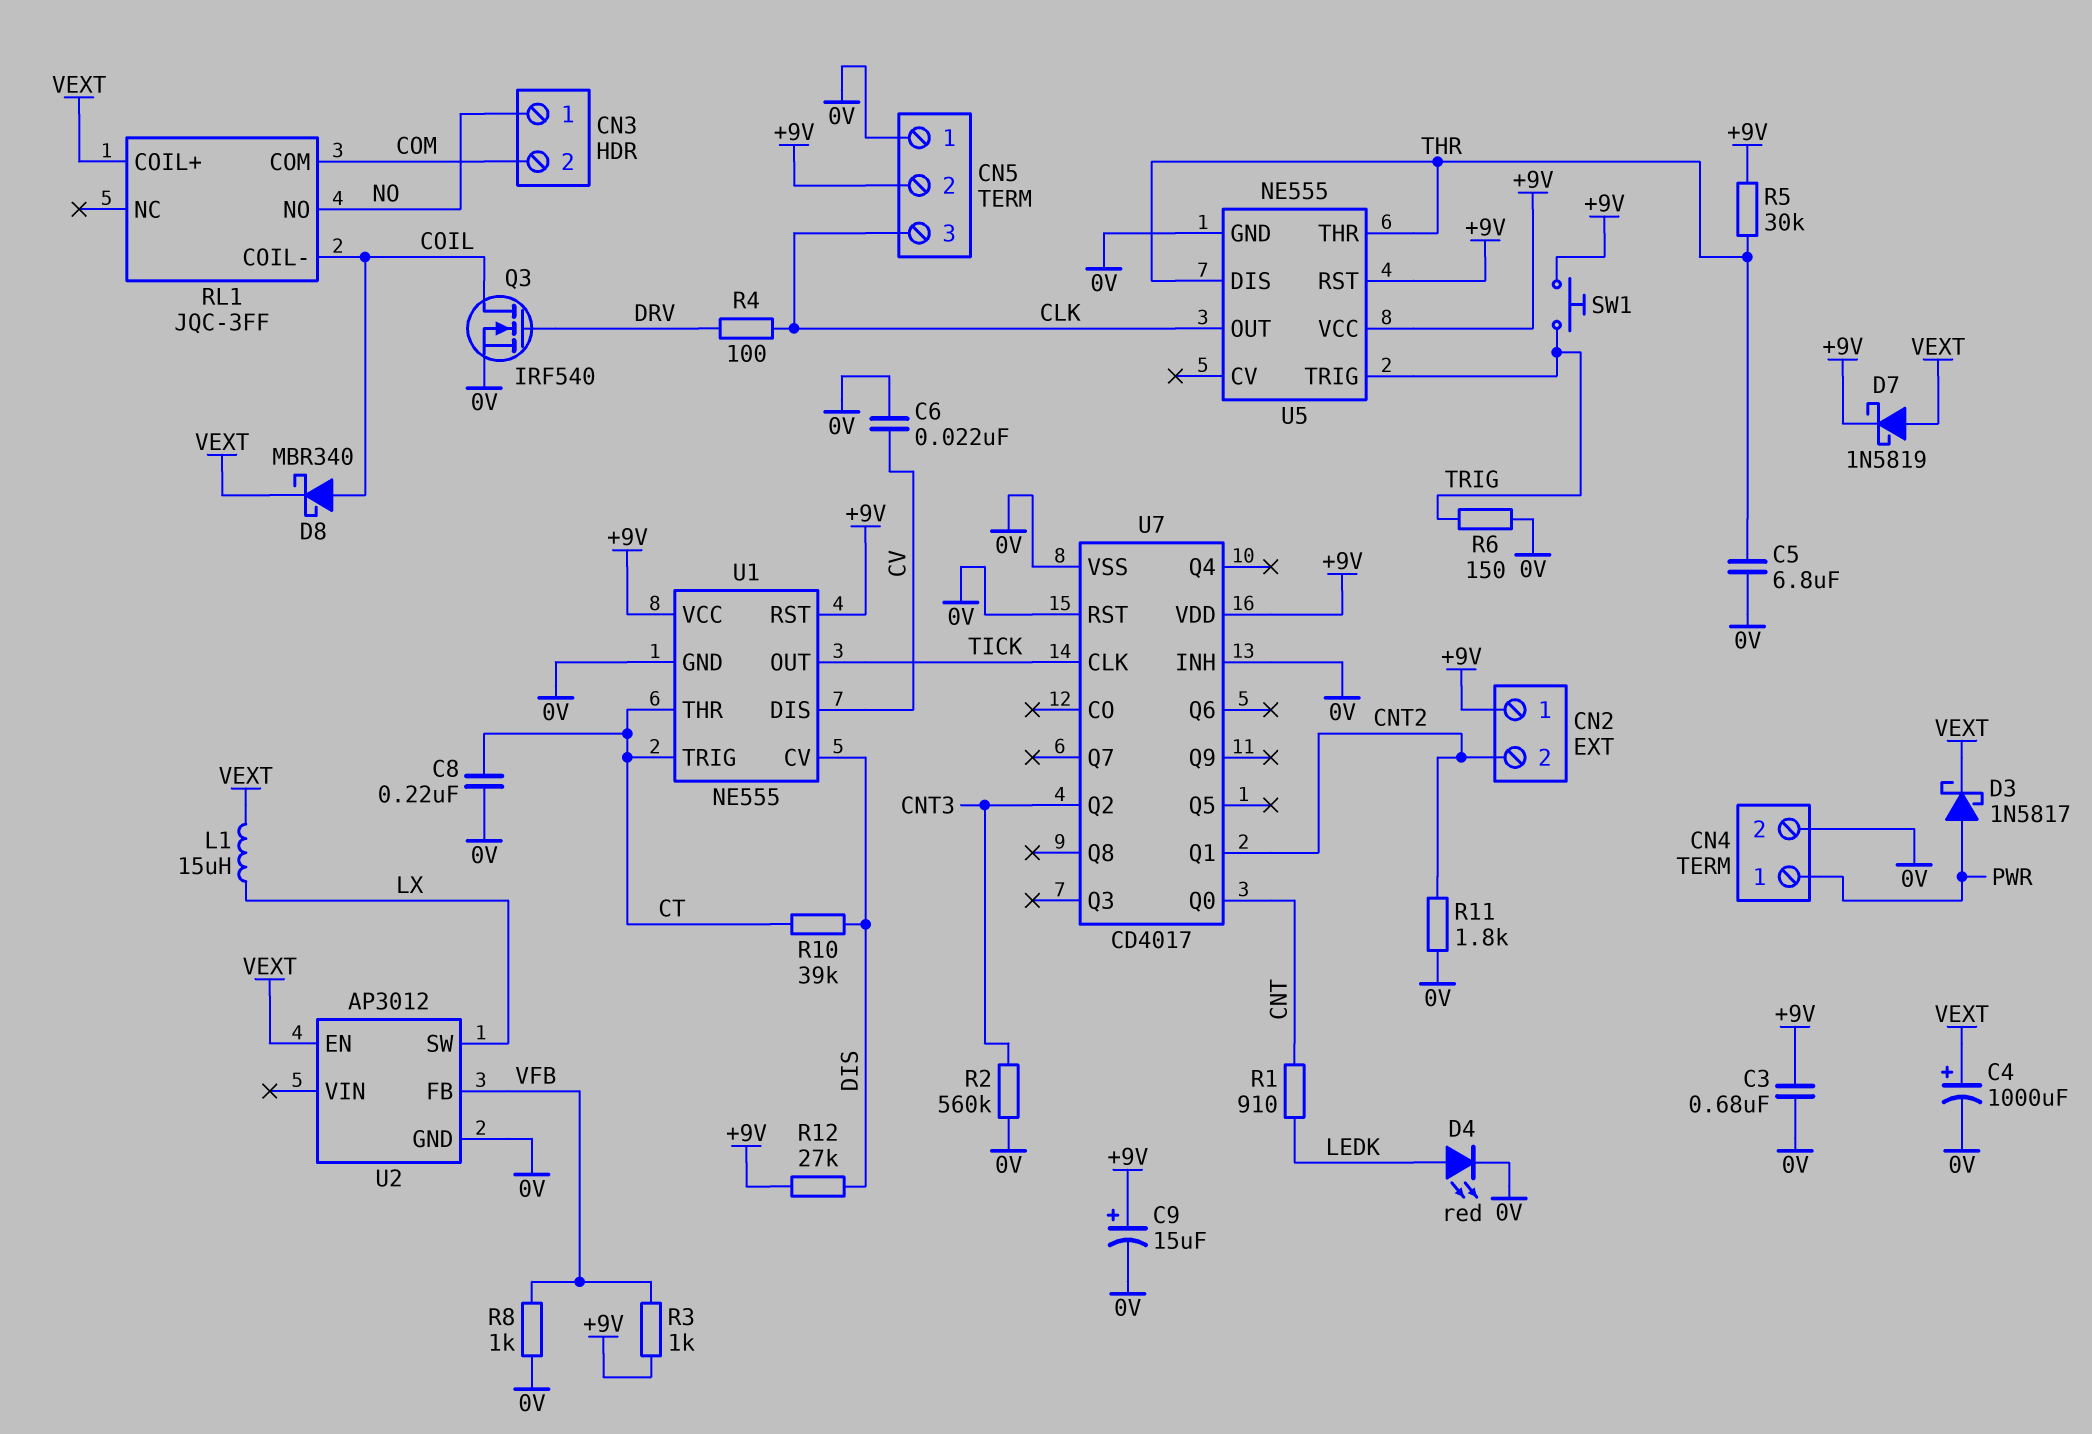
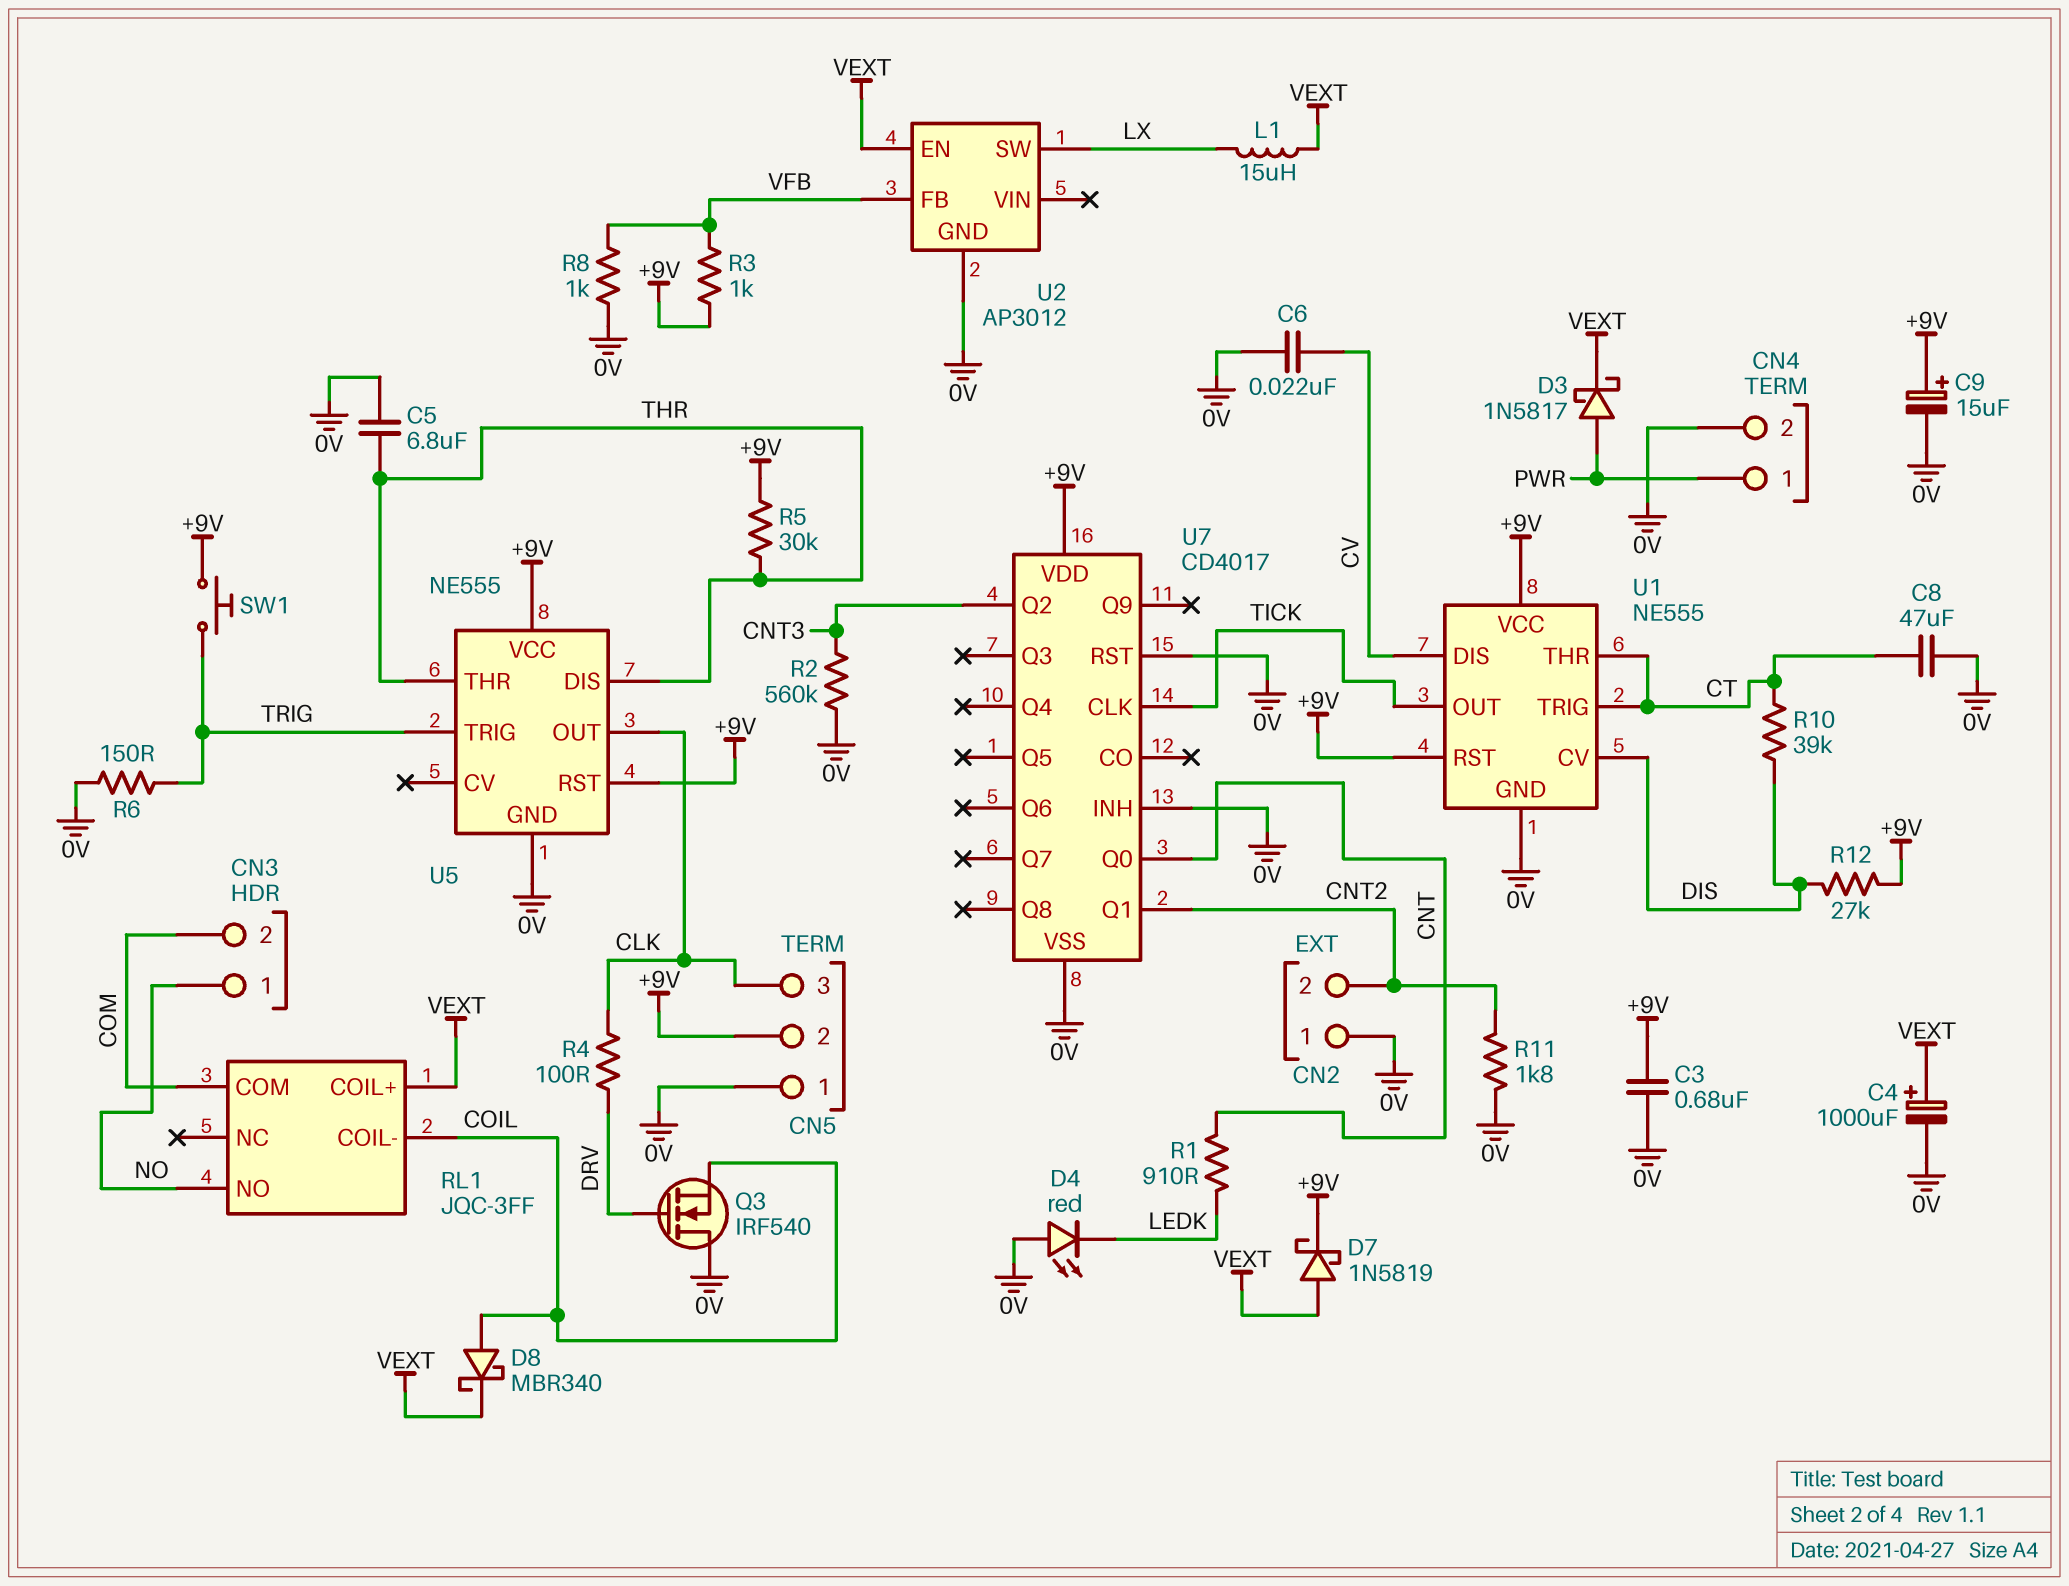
C8: 220nF (0V, CT) -> 47uF (0V, CT)
CN2 pin 1: +9V -> 0V
D4: LED red (A LEDK, K 0V) -> LED red (A 0V, K LEDK)
Q3: NMOS IRF540 (G DRV, D COIL, S 0V) -> NMOS IRF540 (G DRV, D 0V, S COIL)

